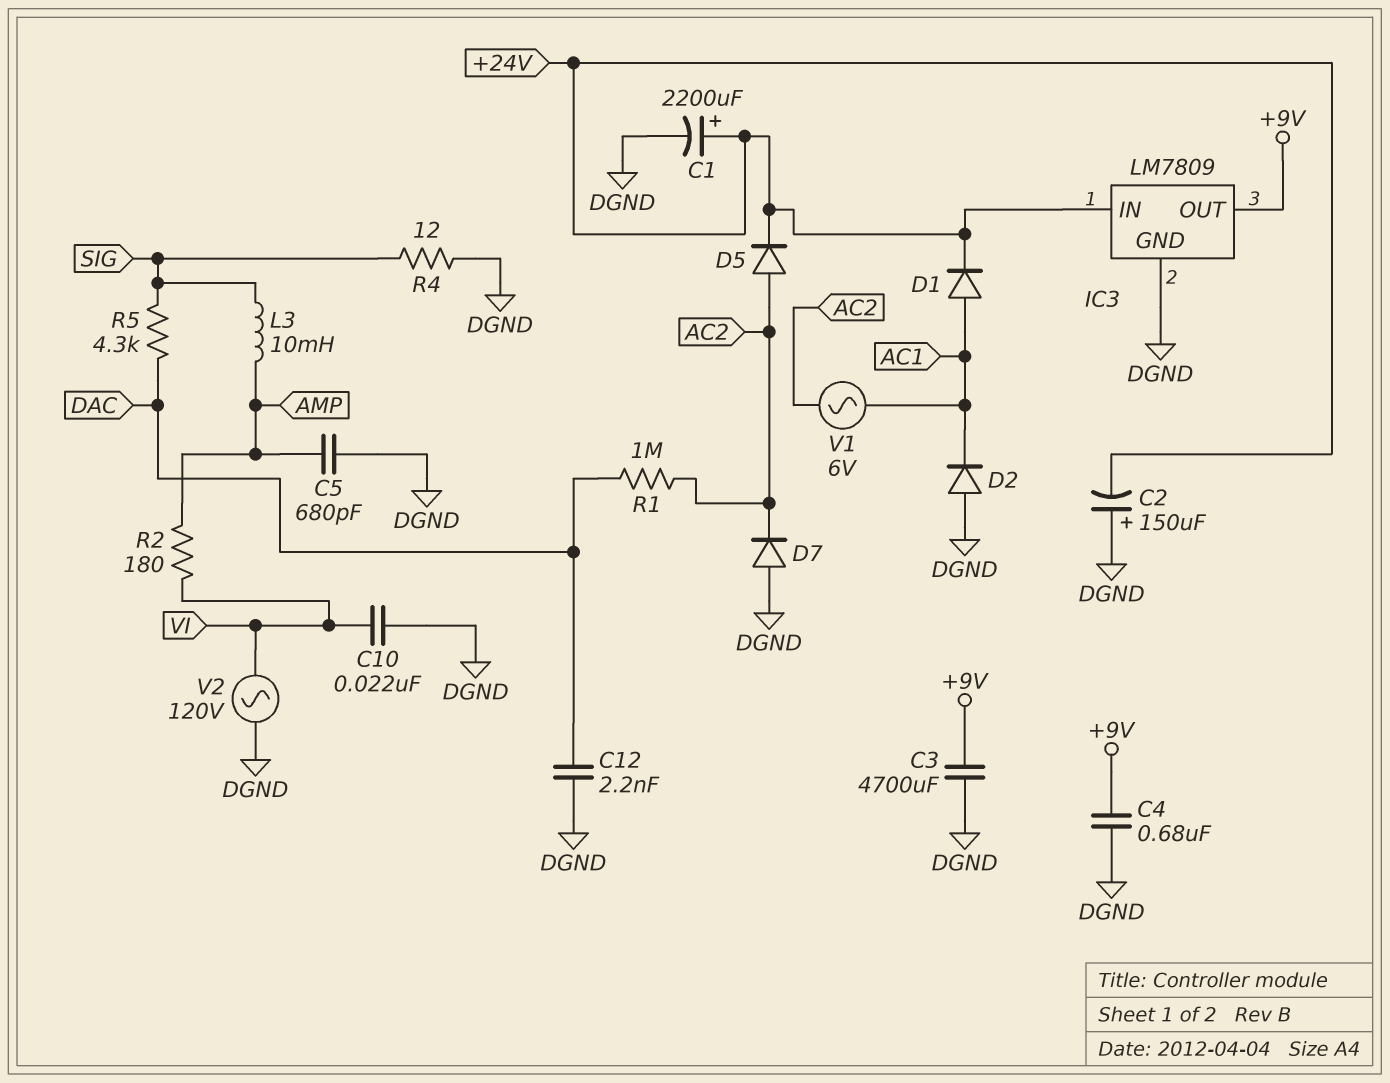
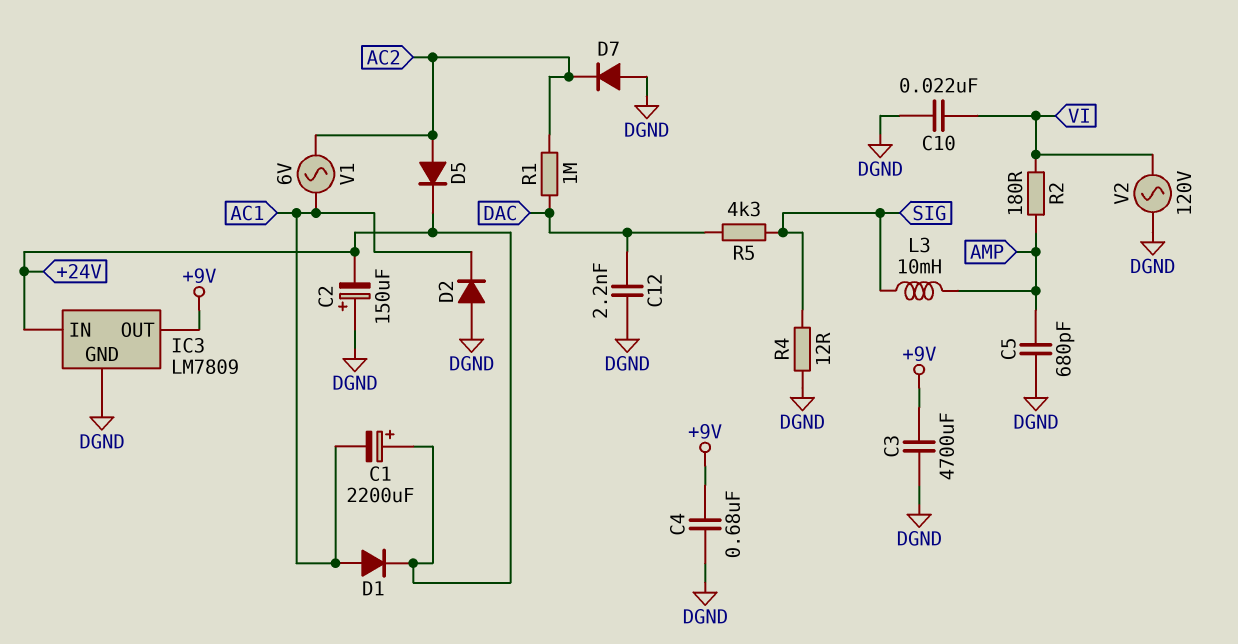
C1: 2200uF (plus +24V, minus DGND) -> 2200uF (plus +24V, minus AC1)

